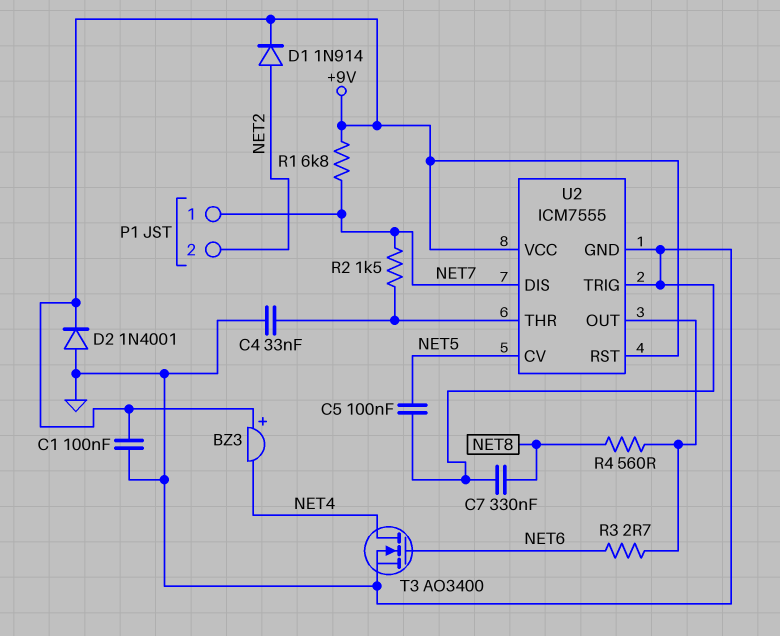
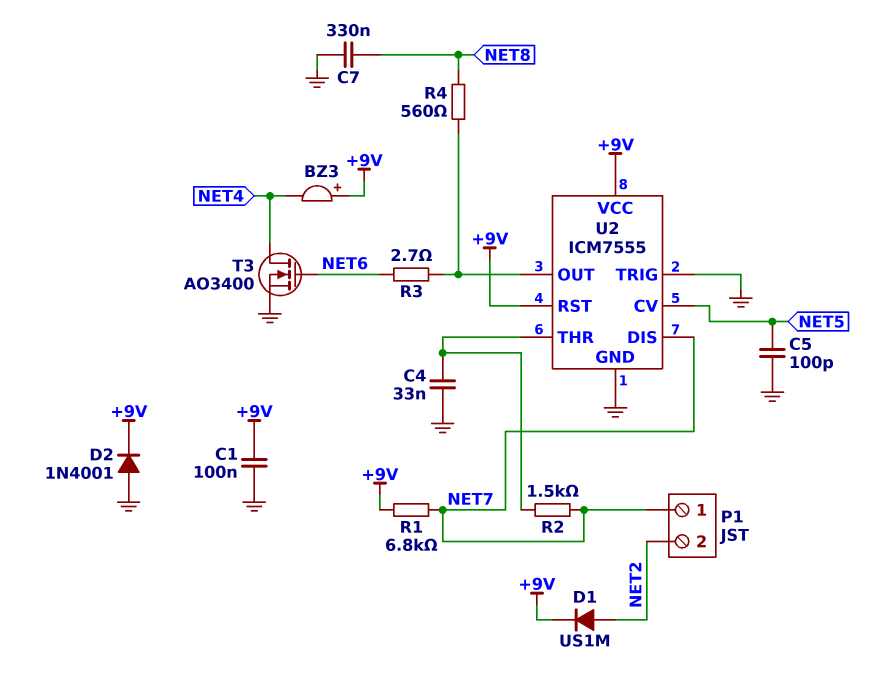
C5: 100nF (GND, NET5) -> 100pF (GND, NET5)
D1: diode 1N914 (A NET2, K +9V) -> diode US1M (A NET2, K +9V)

